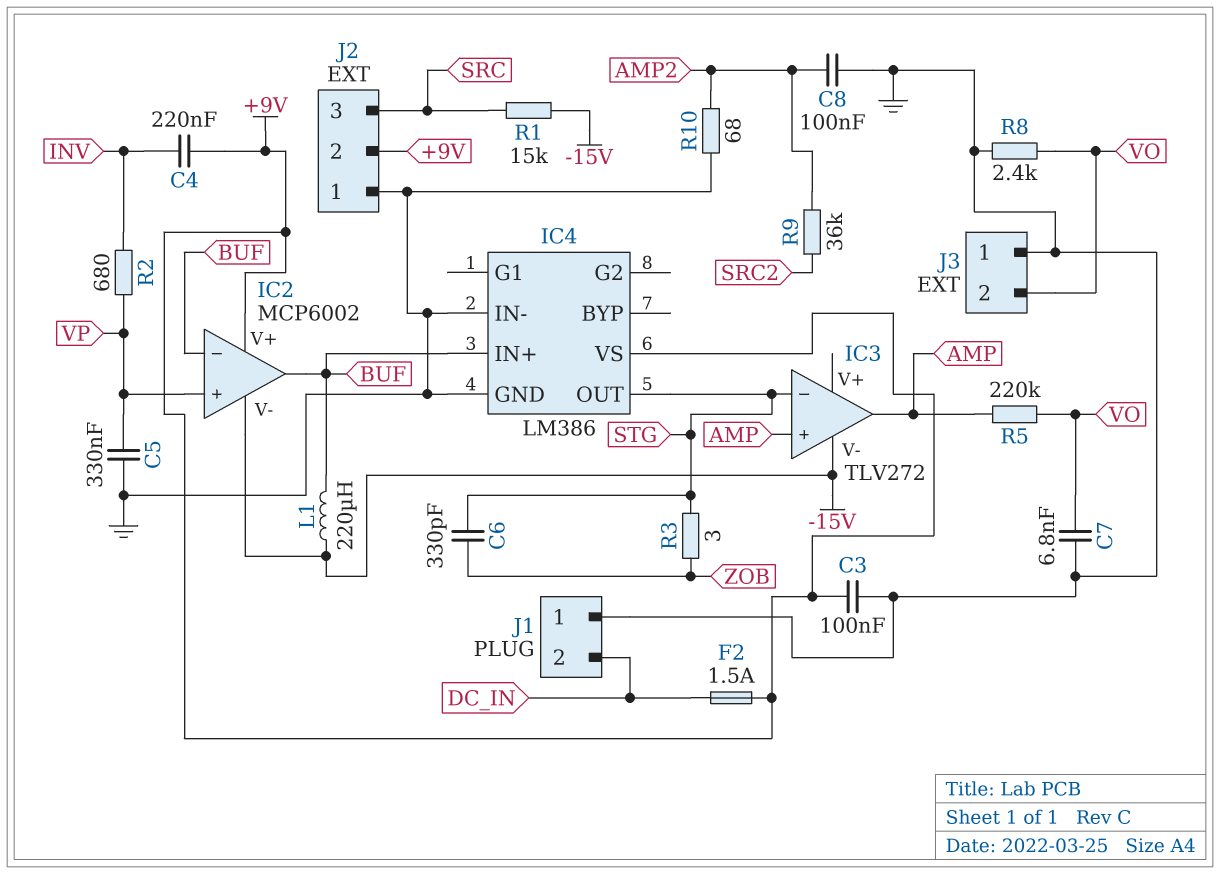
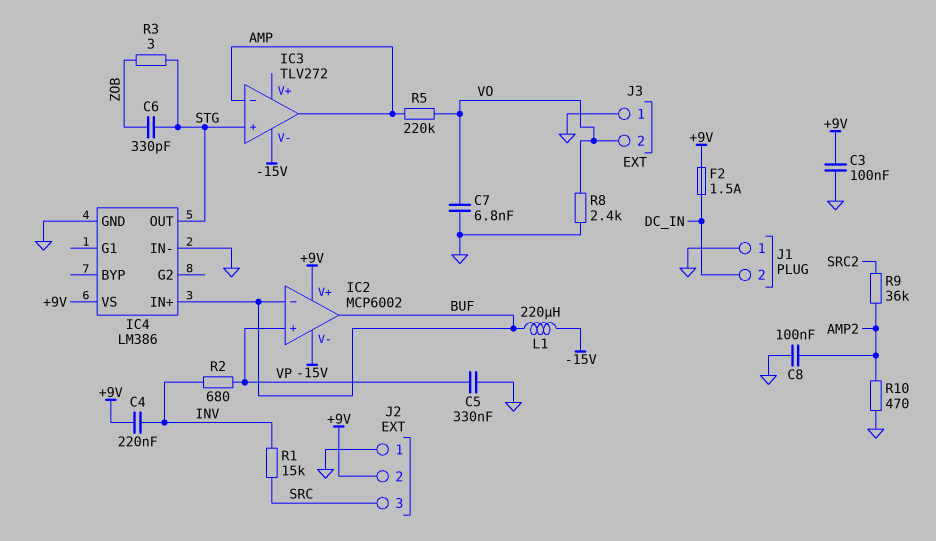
IC3 pin in+: AMP -> STG
IC3 pin in-: STG -> AMP
R1: 15k (-15V, SRC) -> 15k (INV, SRC)
R10: 68 (AMP2, GND) -> 470 (AMP2, GND)

